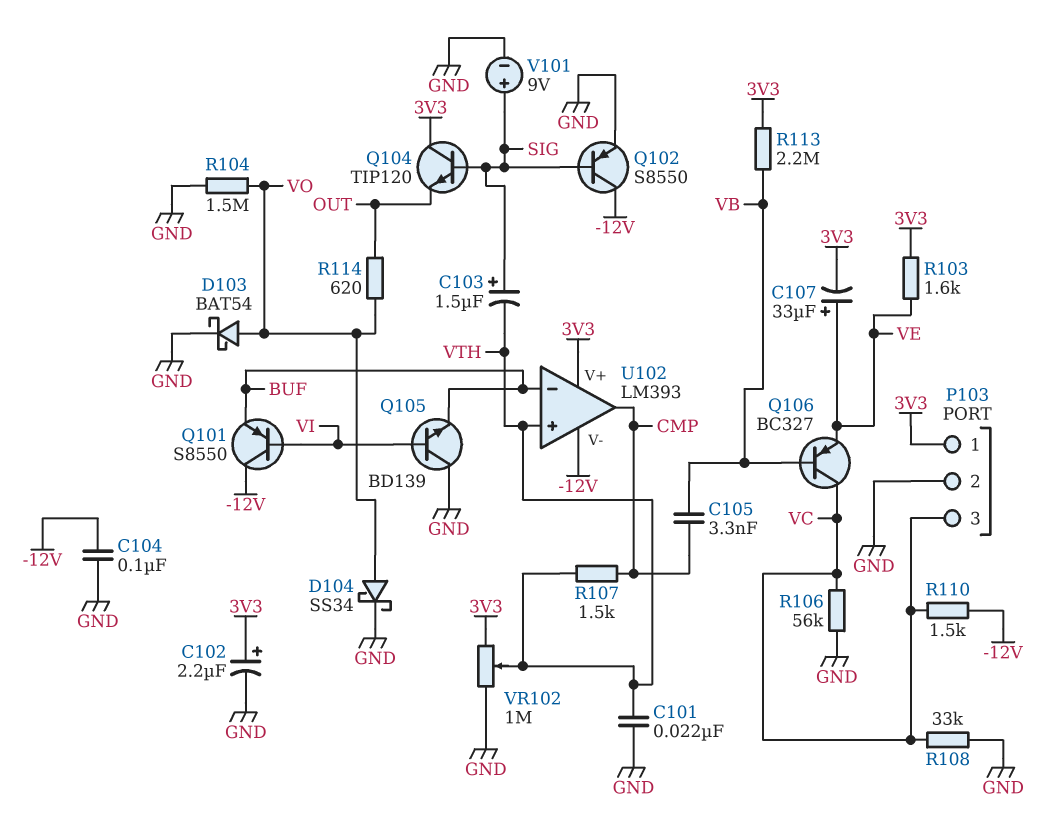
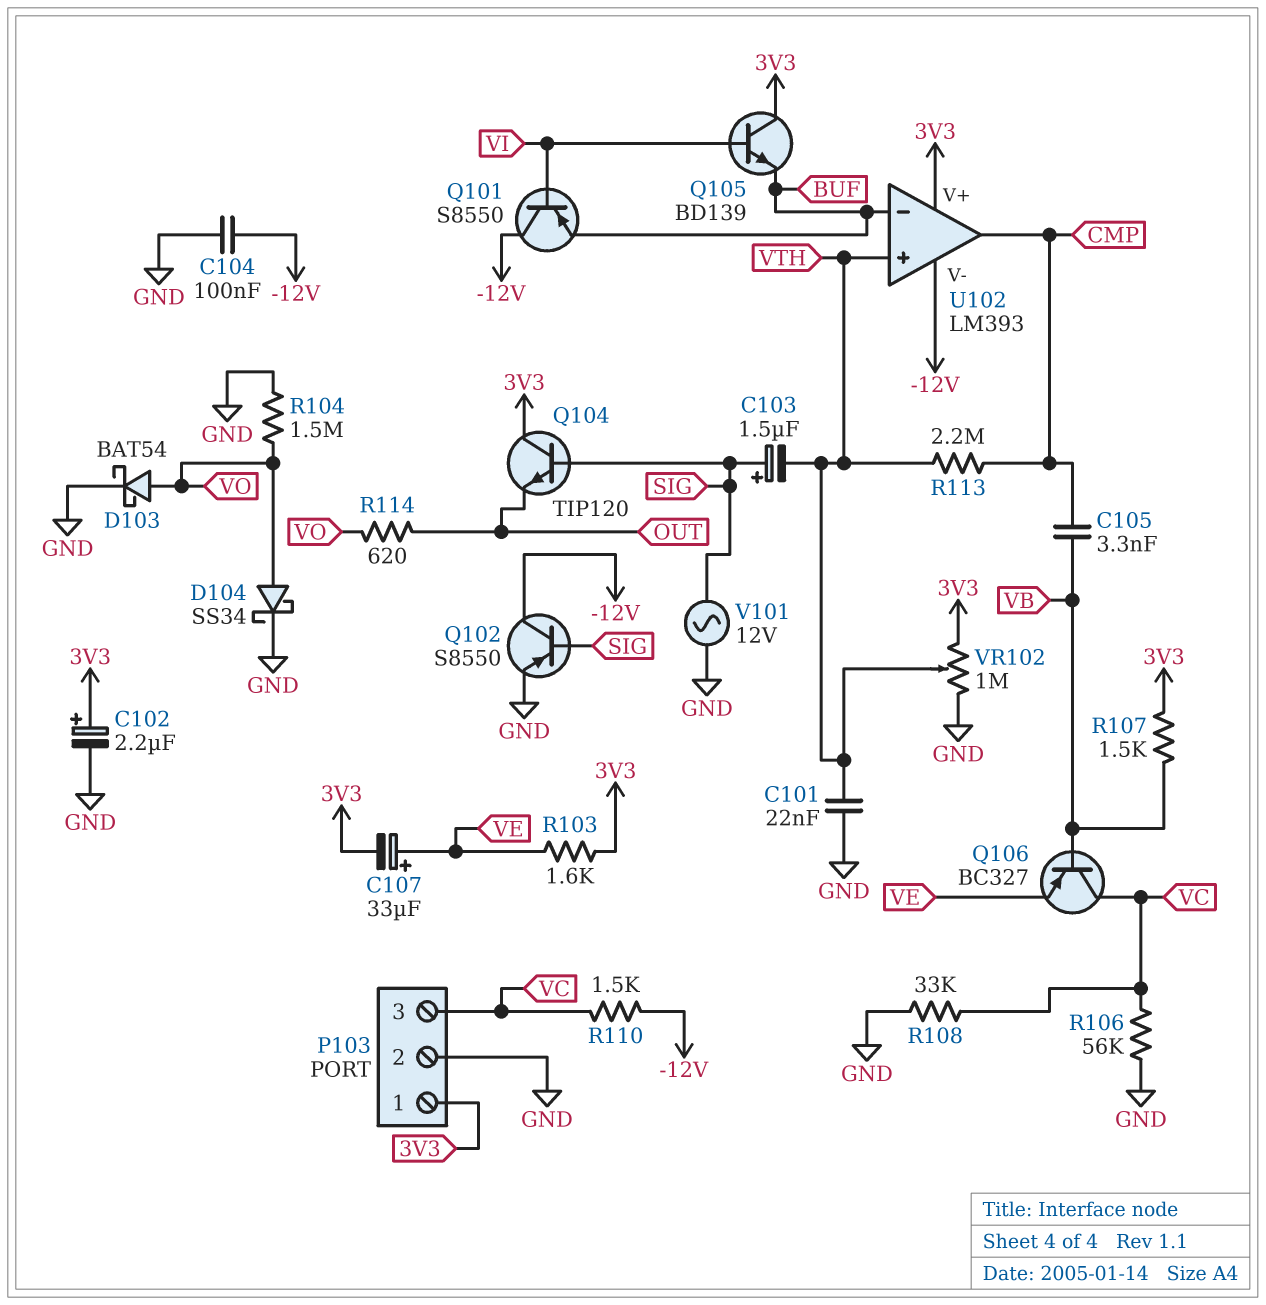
Q105: NPN BD139 (B VI, C GND, E BUF) -> NPN BD139 (B VI, C 3V3, E BUF)
R107: 1.5k (CMP, VTH) -> 1.5k (3V3, VB)
R113: 2.2M (3V3, VB) -> 2.2M (CMP, VTH)
V101: 9V (plus SIG, minus GND) -> AC 12V (GND, SIG)

